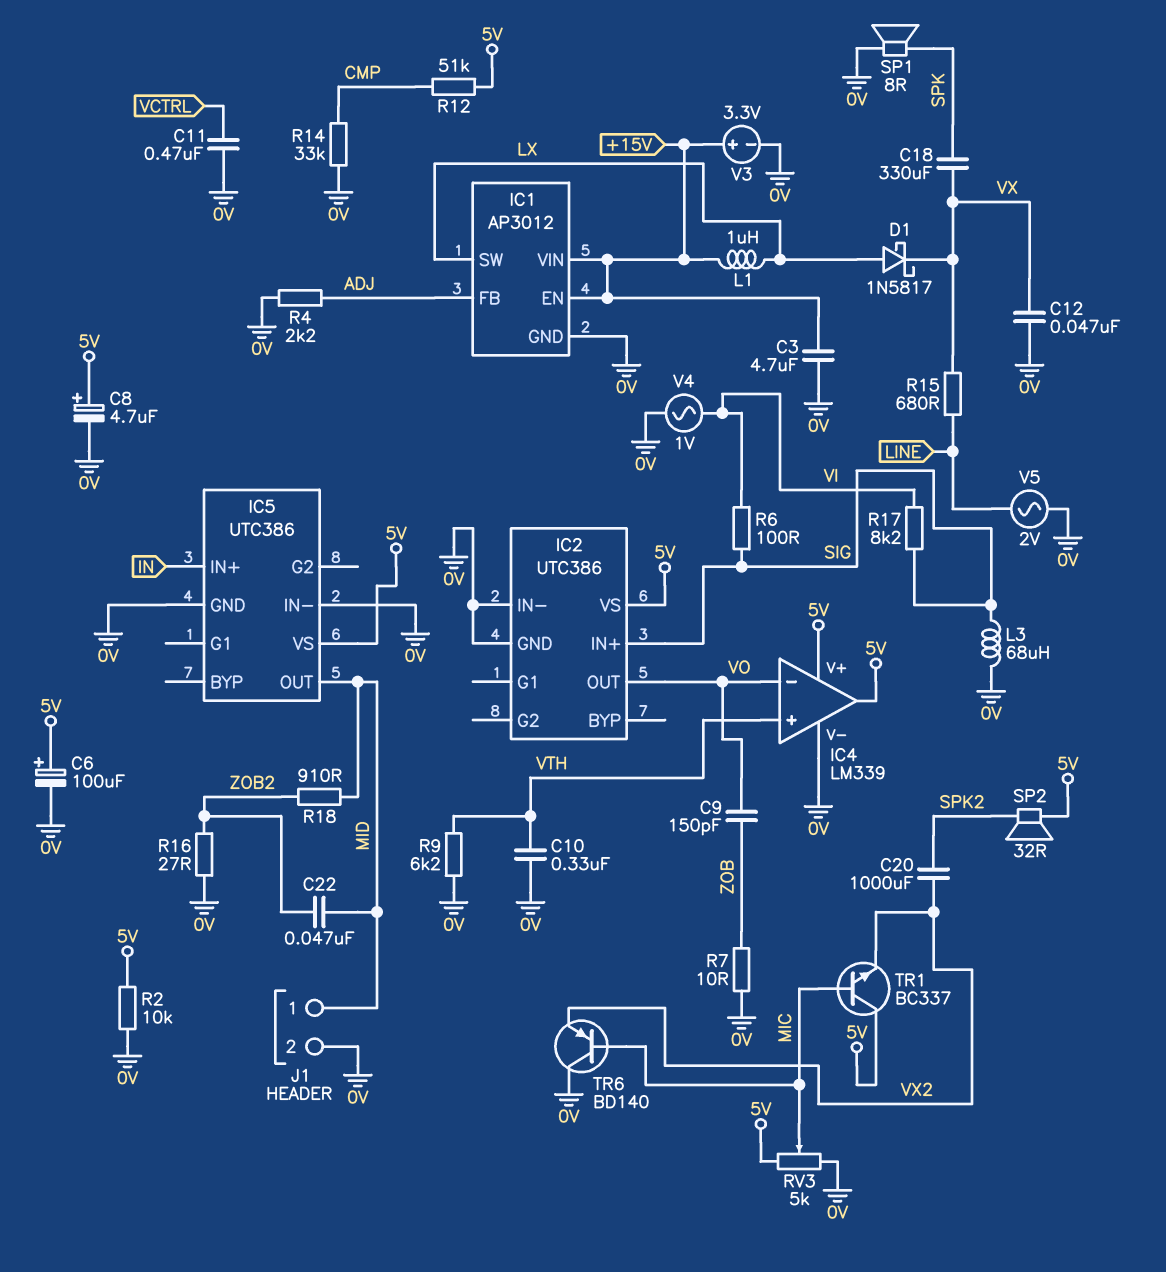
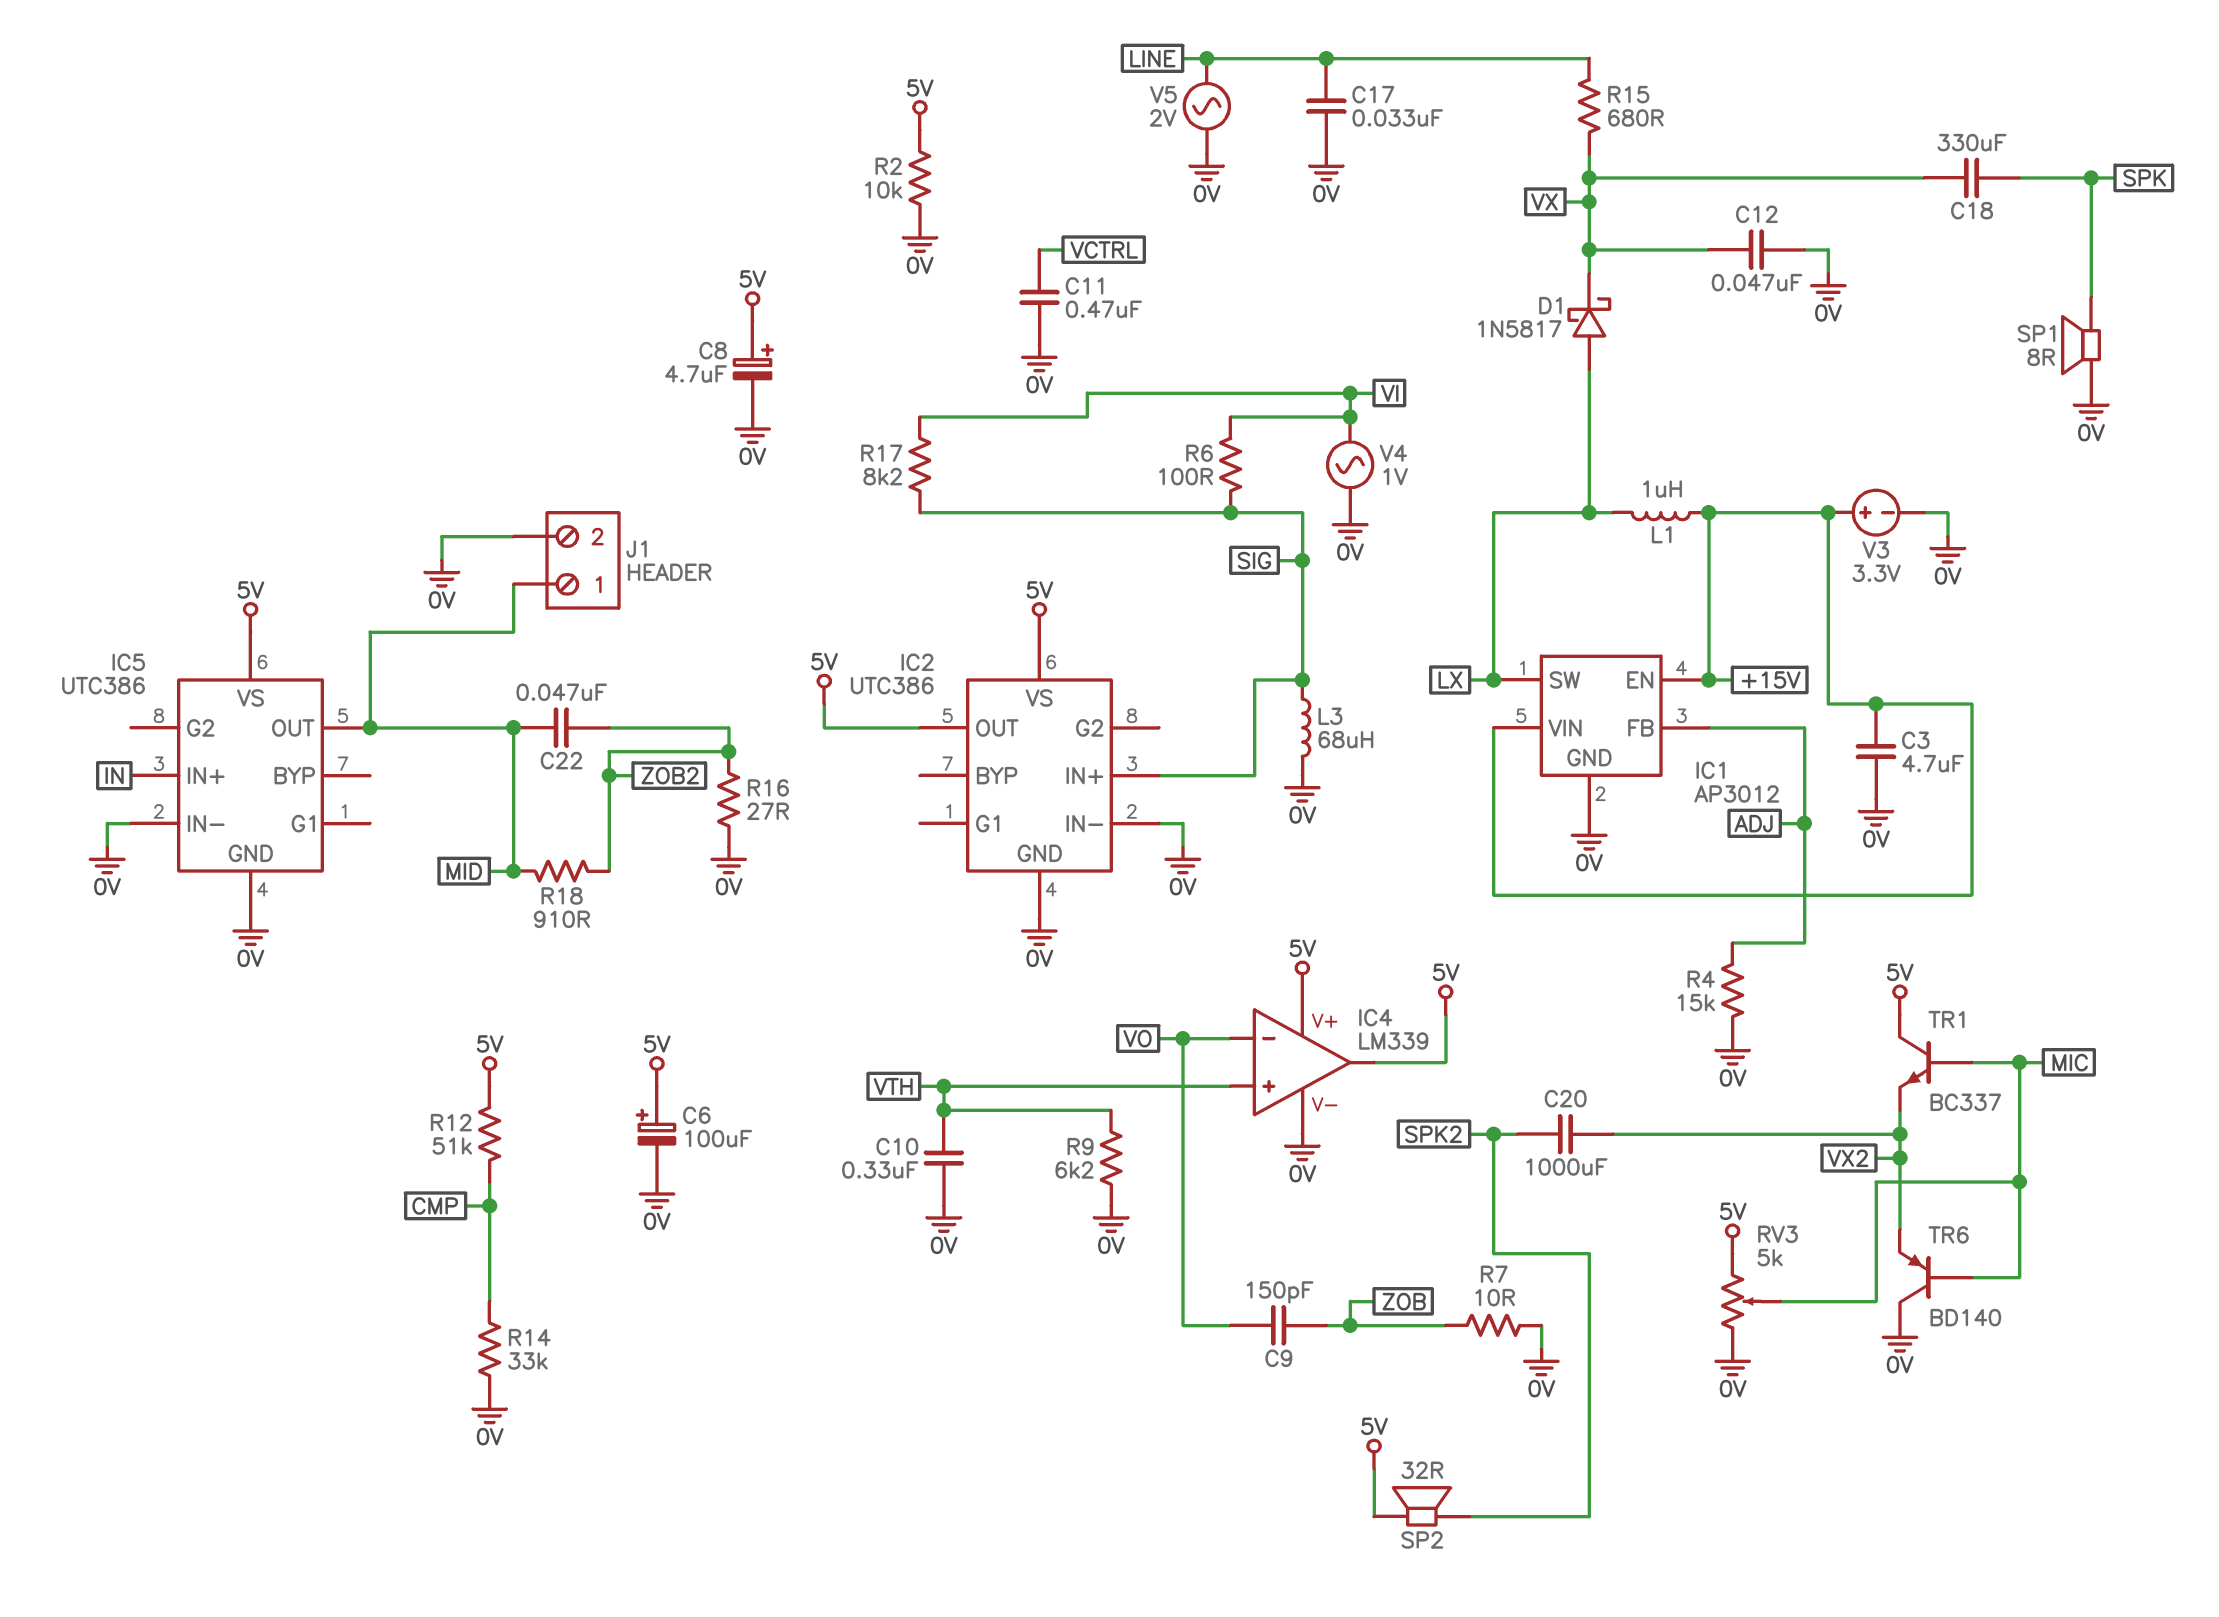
C17: none -> 33nF (0V, LINE)
IC2 pin OUT: VO -> 5V
R4: 2.2k (0V, ADJ) -> 15k (0V, ADJ)

